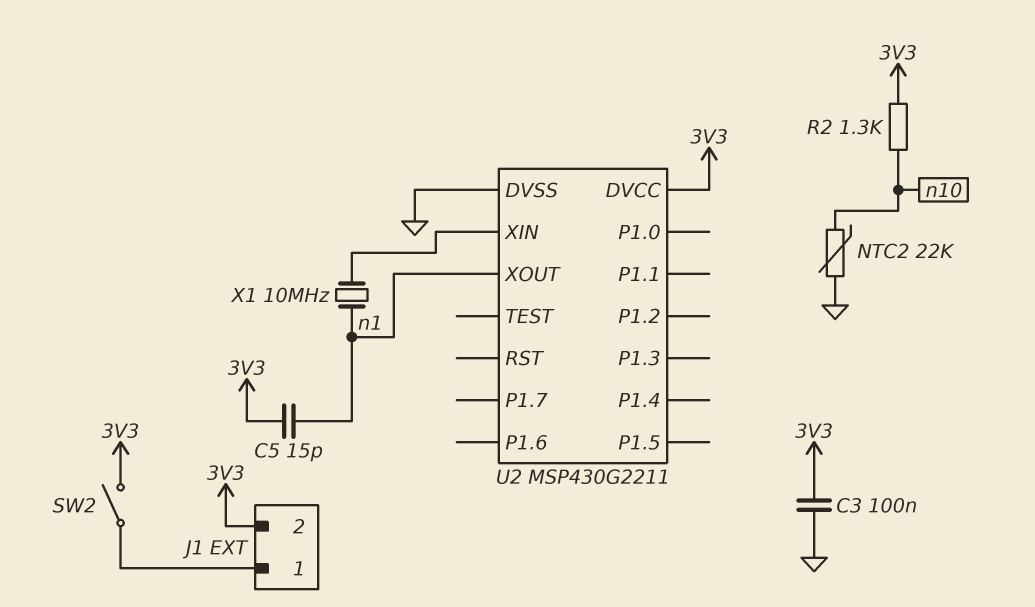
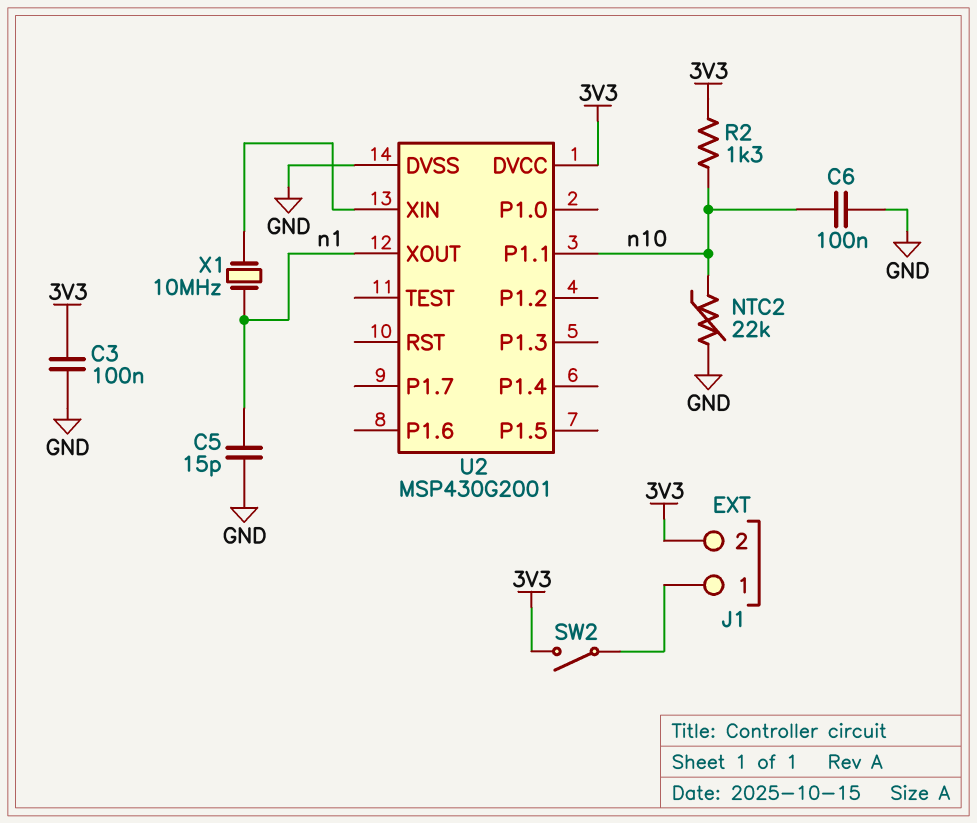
C5: 15pF (3V3, n1) -> 15pF (GND, n1)
C6: none -> 100nF (GND, n10)
U2: MSP430G2211 -> MSP430G2001
U2 pin P1.1: none -> n10

